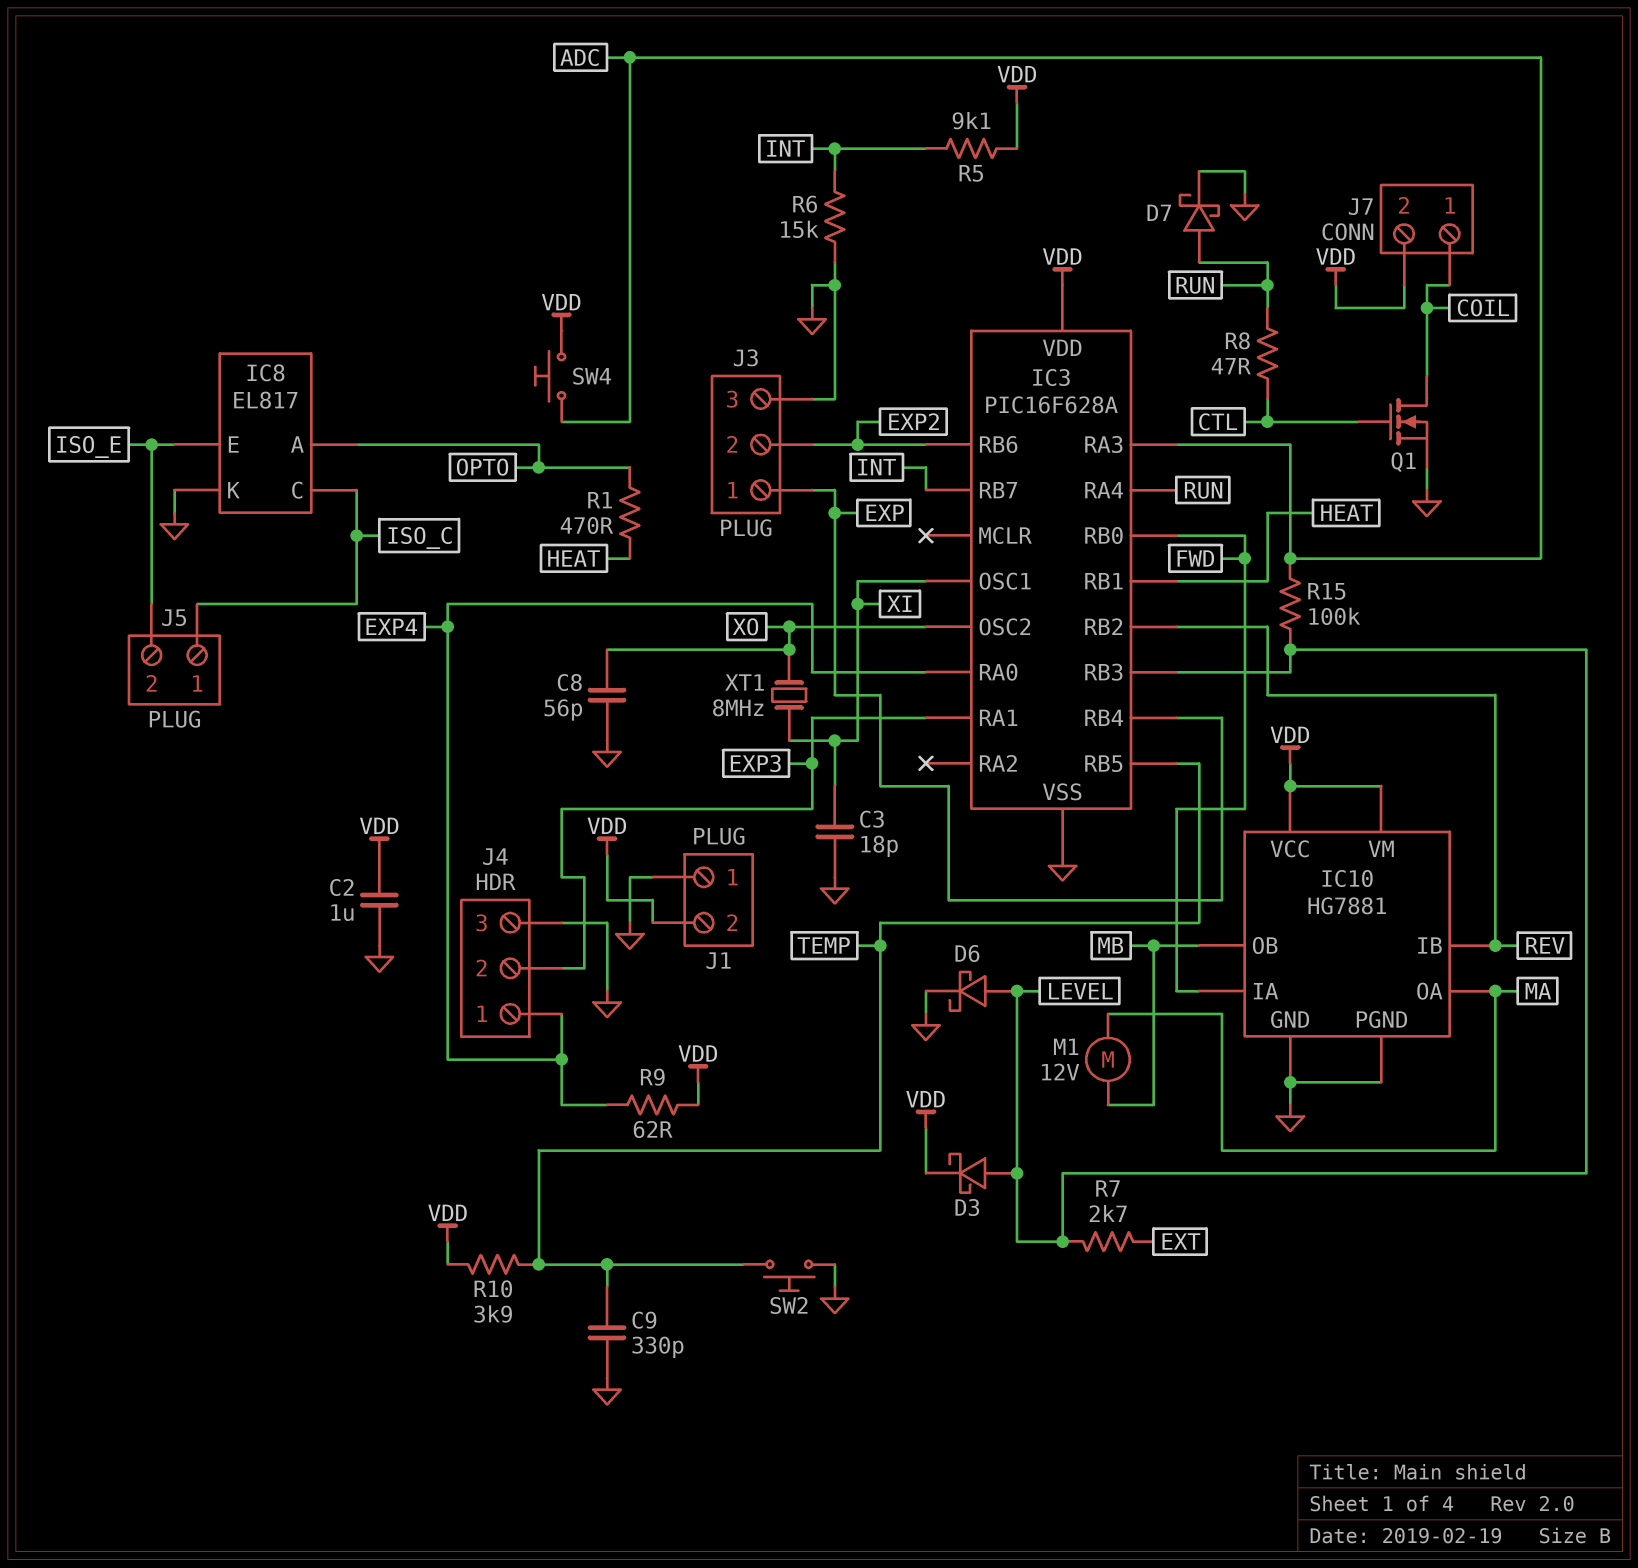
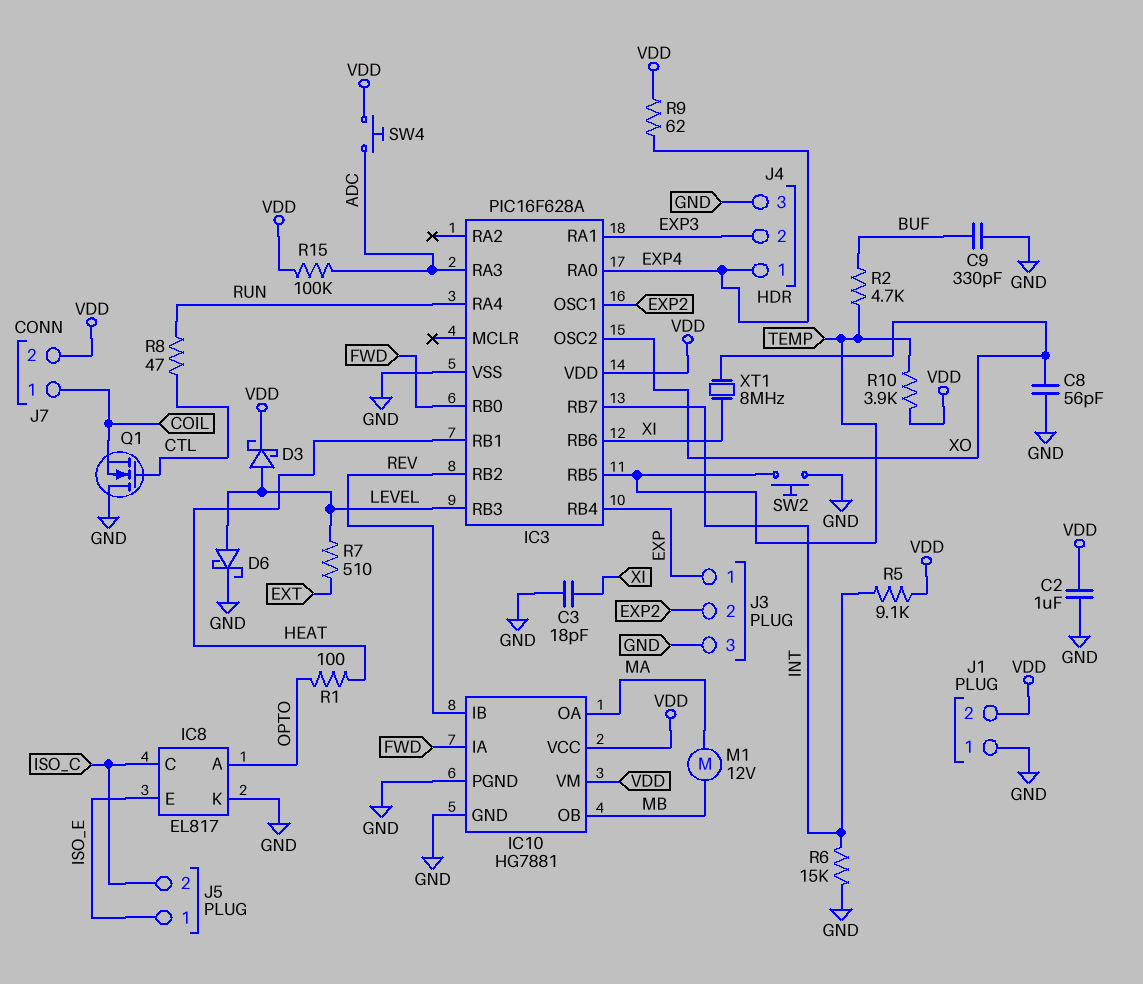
C9: 330pF (GND, TEMP) -> 330pF (BUF, GND)
D7: schottky (A RUN, K GND) -> none
IC3 pin OSC1: XI -> EXP2
IC3 pin RB6: EXP2 -> XI
J5 pin 1: ISO_C -> ISO_E
J5 pin 2: ISO_E -> ISO_C
Q1: NMOS (G CTL, D COIL, S GND) -> NMOS (G CTL, D GND, S COIL)
R1: 470 (HEAT, OPTO) -> 100 (HEAT, OPTO)
R2: none -> 4.7k (BUF, TEMP)
R7: 2.7k (EXT, LEVEL) -> 510 (EXT, LEVEL)
R15: 100k (ADC, LEVEL) -> 100k (ADC, VDD)

